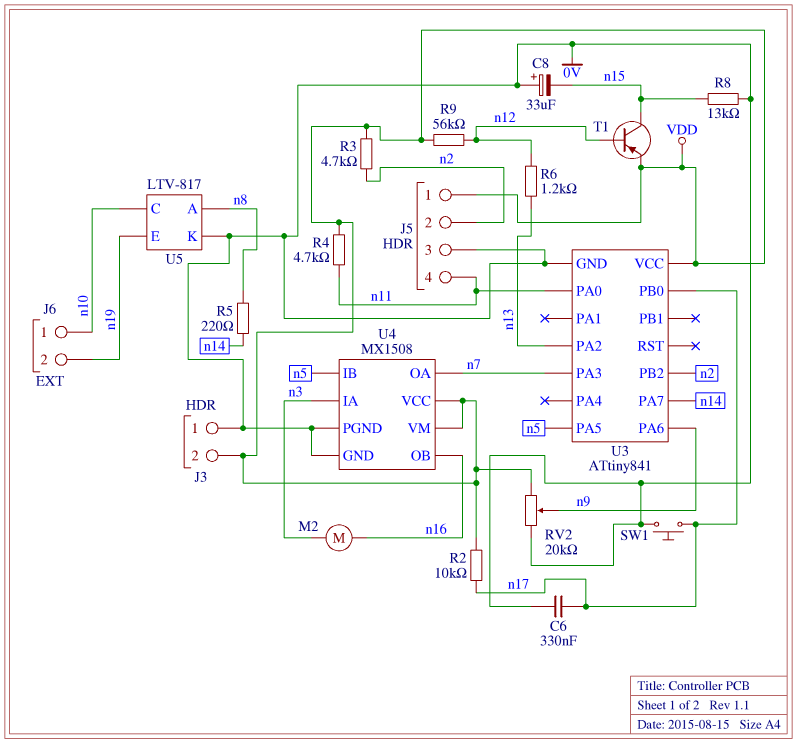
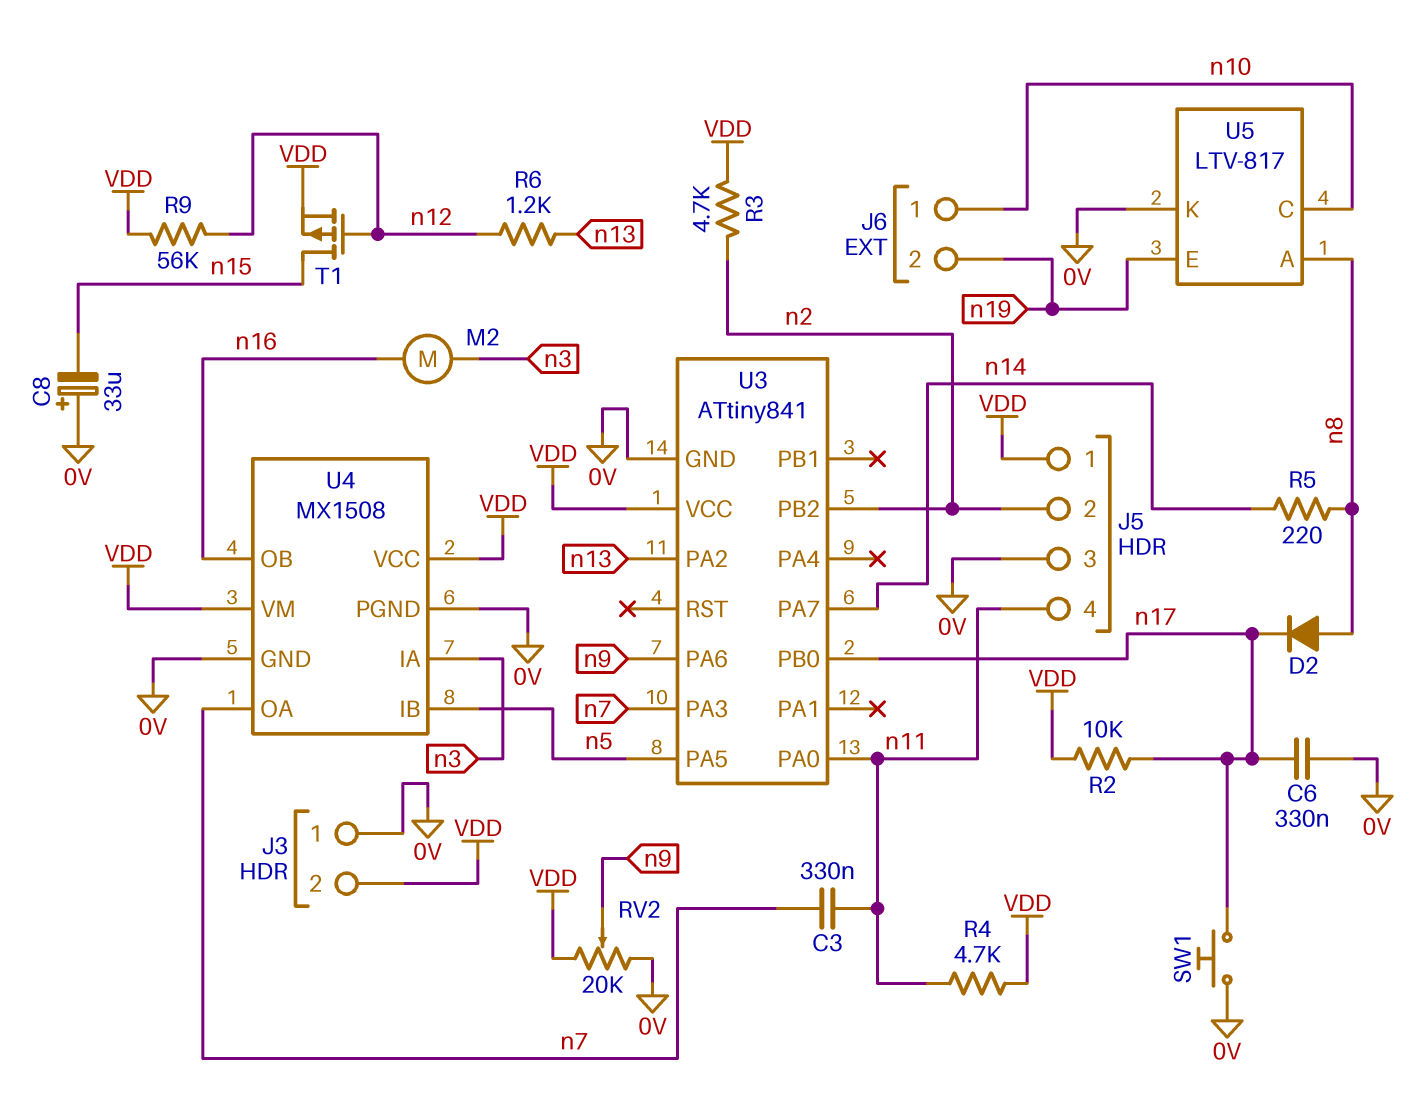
C3: none -> 330nF (n7, n11)
D2: none -> diode (A n8, K n17)
R8: 13k (0V, n15) -> none
T1: PNP (B n12, C n15, E VDD) -> PMOS (G n12, D n15, S VDD)

